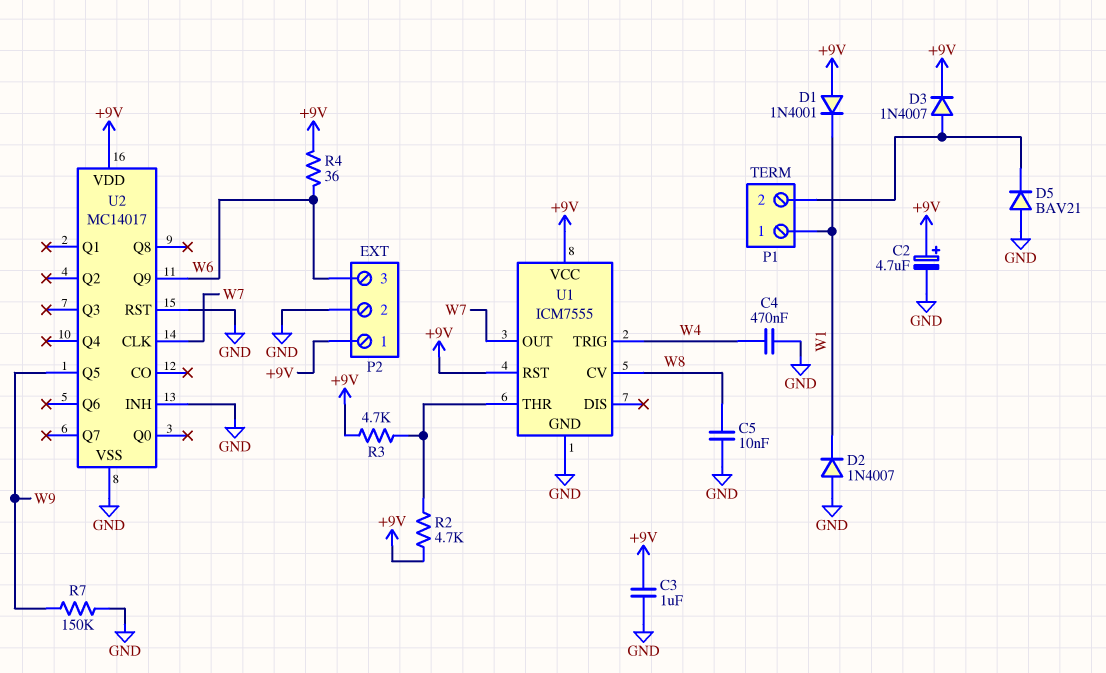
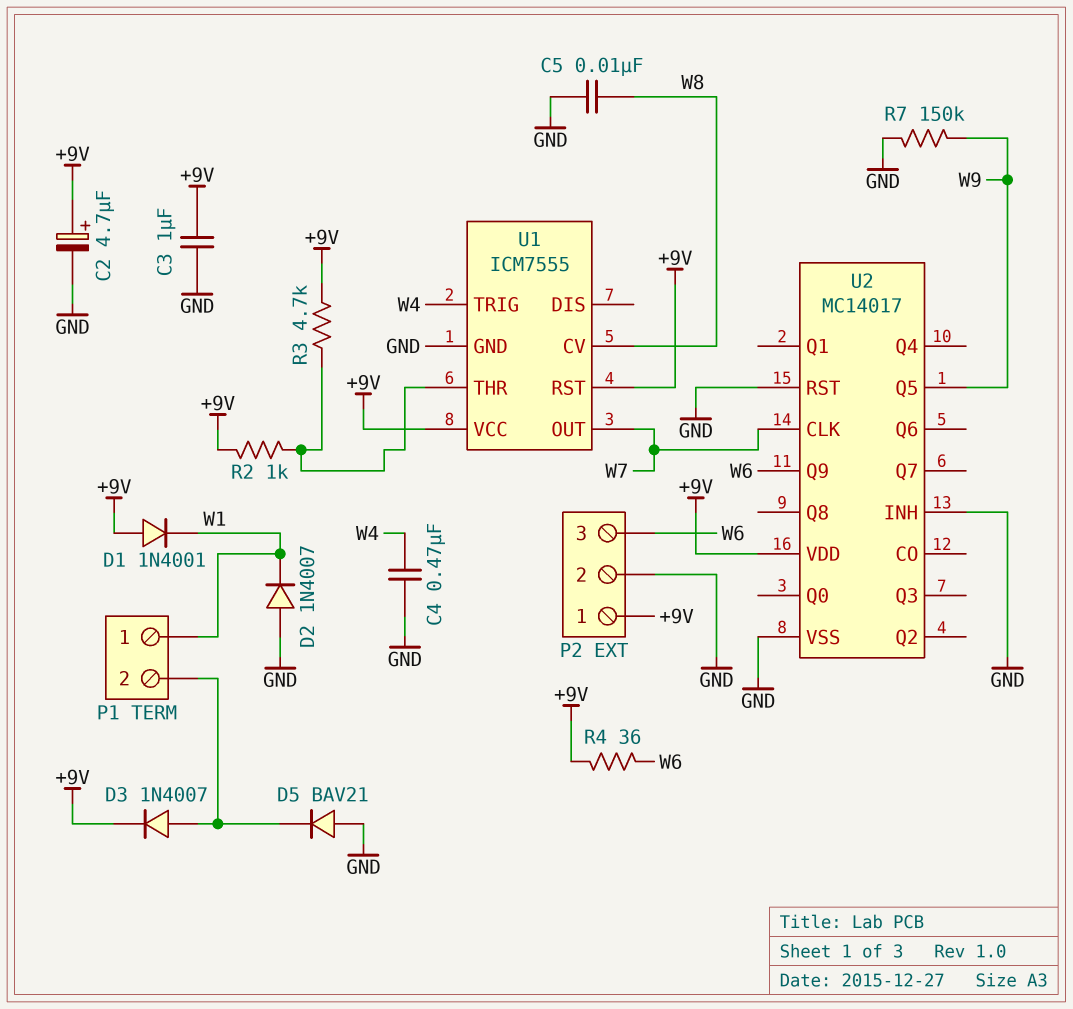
R2: 4.7k (+9V, U1/THR) -> 1k (+9V, U1/THR)

